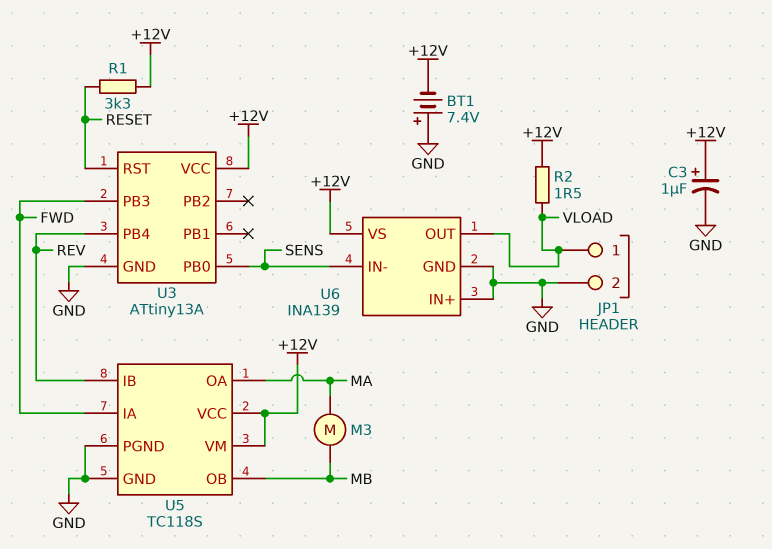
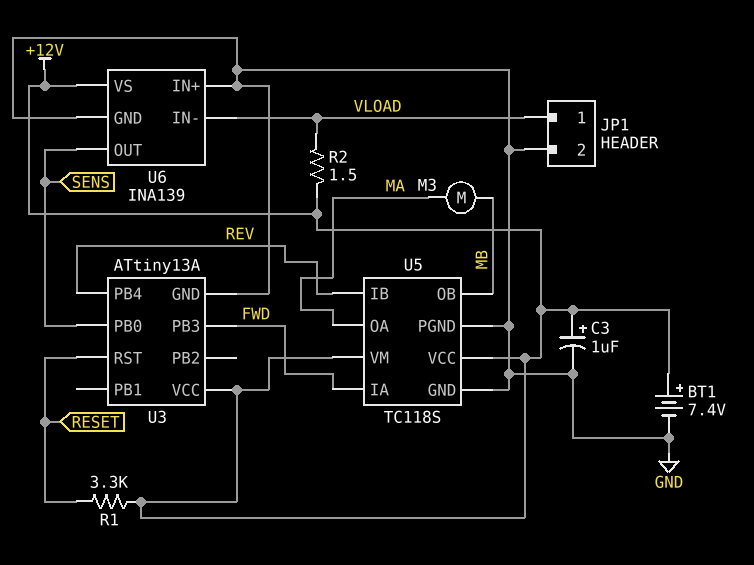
BT1: 7.4V (plus GND, minus +12V) -> 7.4V (plus +12V, minus GND)
U6 pin IN-: SENS -> VLOAD
U6 pin OUT: VLOAD -> SENS

